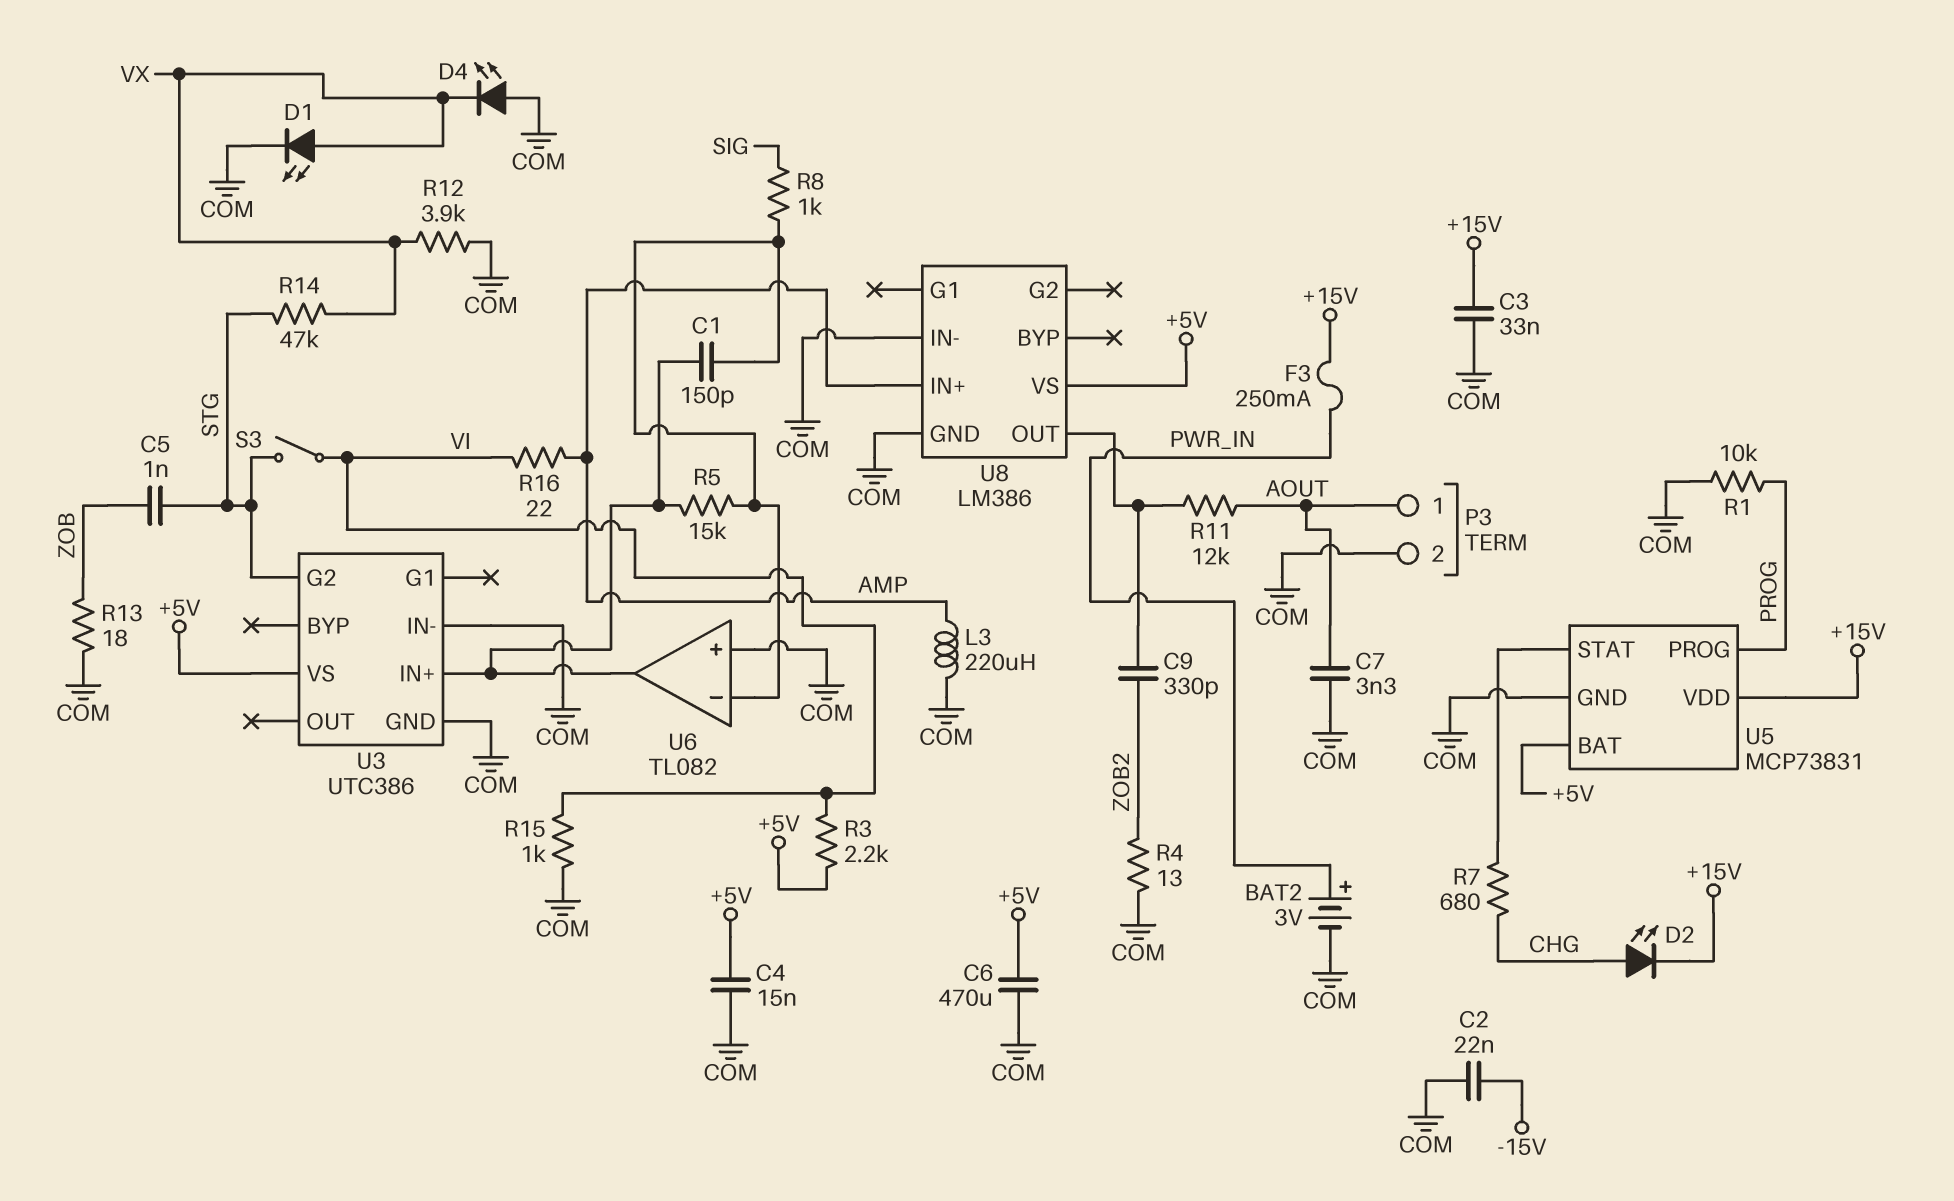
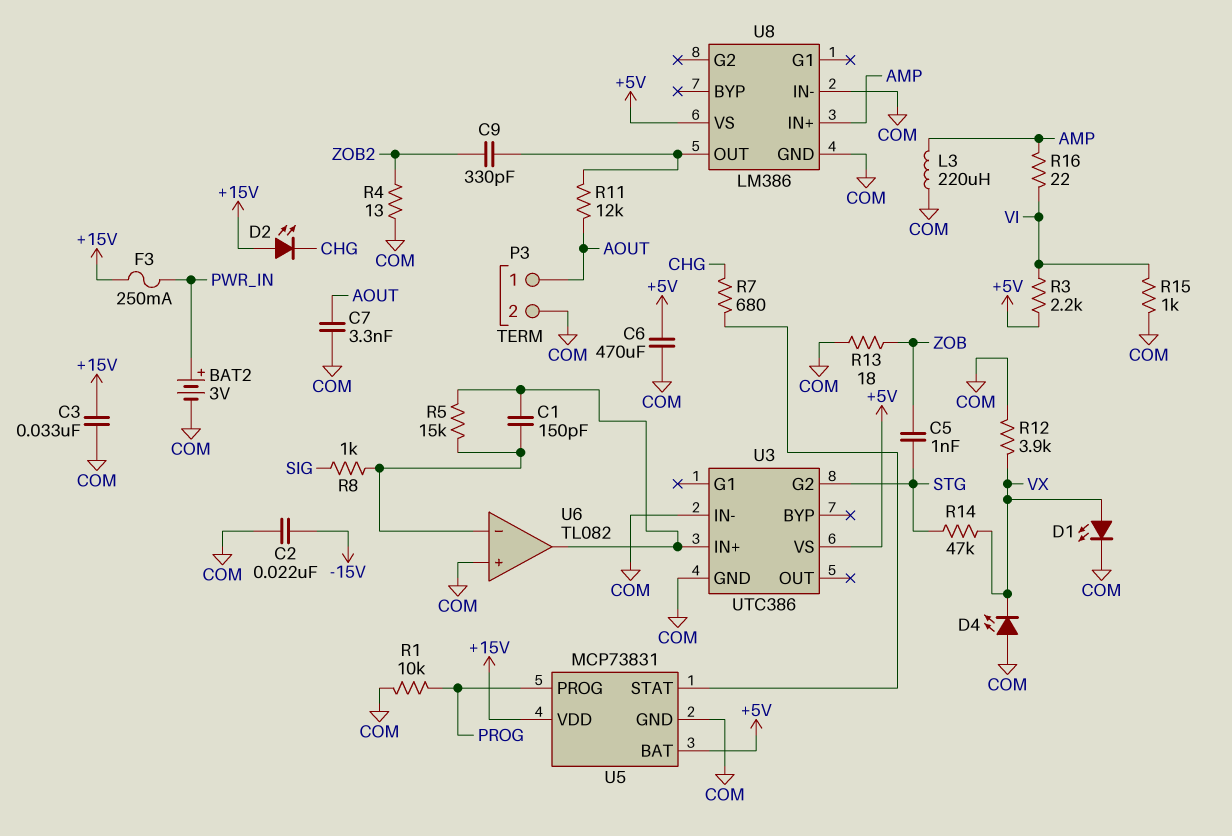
C4: 15nF (+5V, COM) -> none
D2: LED (A CHG, K +15V) -> LED (A +15V, K CHG)
S3: switch (STG, VI) -> none

